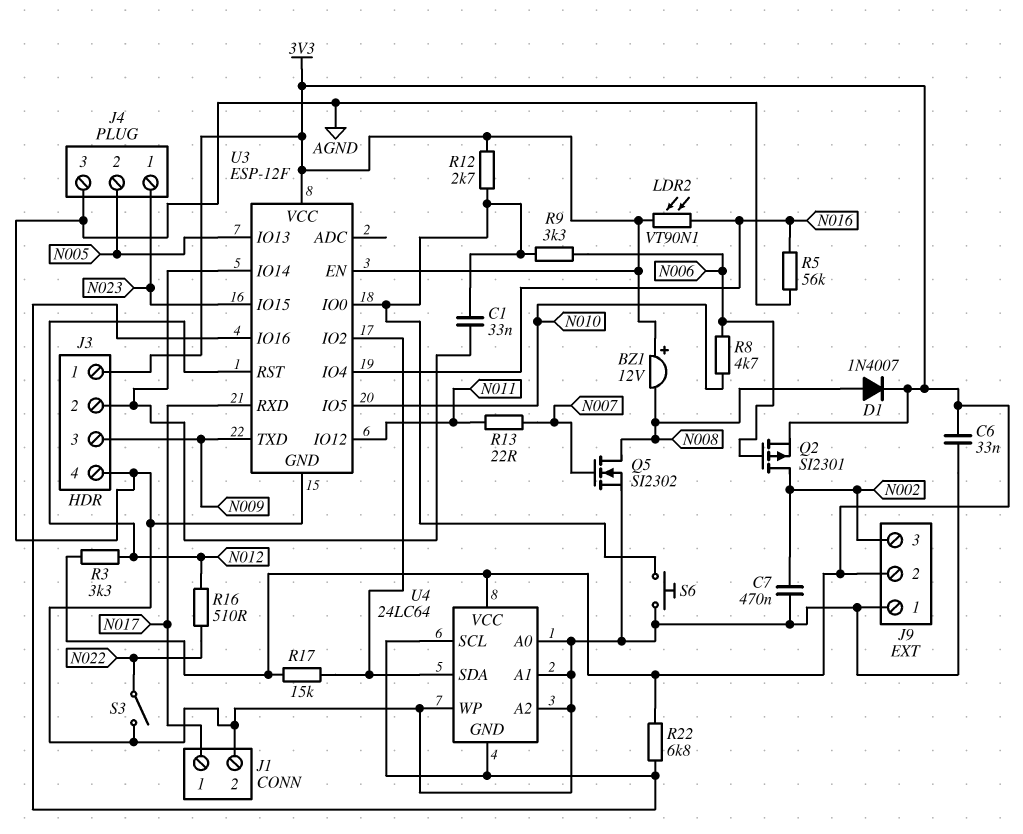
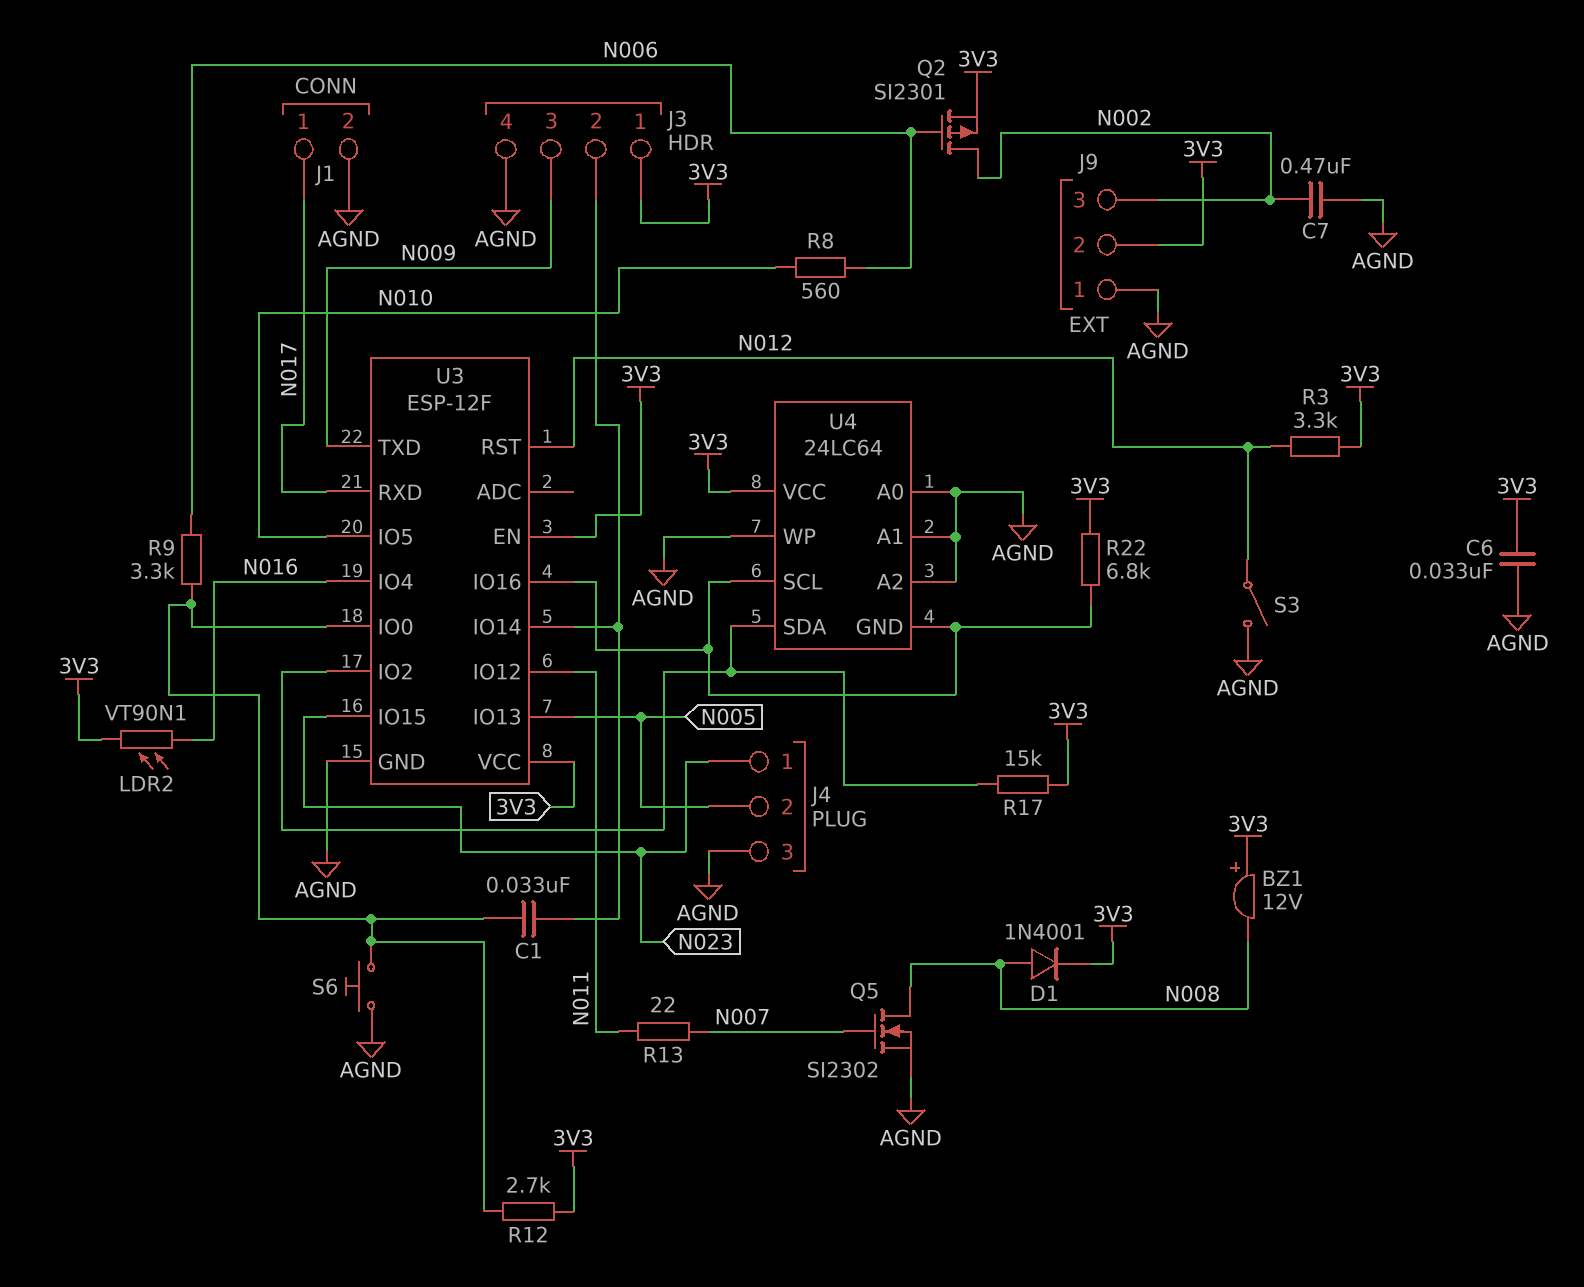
D1: diode 1N4007 (A N008, K 3V3) -> diode 1N4001 (A N008, K 3V3)
R5: 56k (AGND, N016) -> none
R8: 4.7k (N006, N010) -> 560 (N006, N010)
R16: 510 (N012, N022) -> none
S3: switch (AGND, N022) -> switch (AGND, N012)

